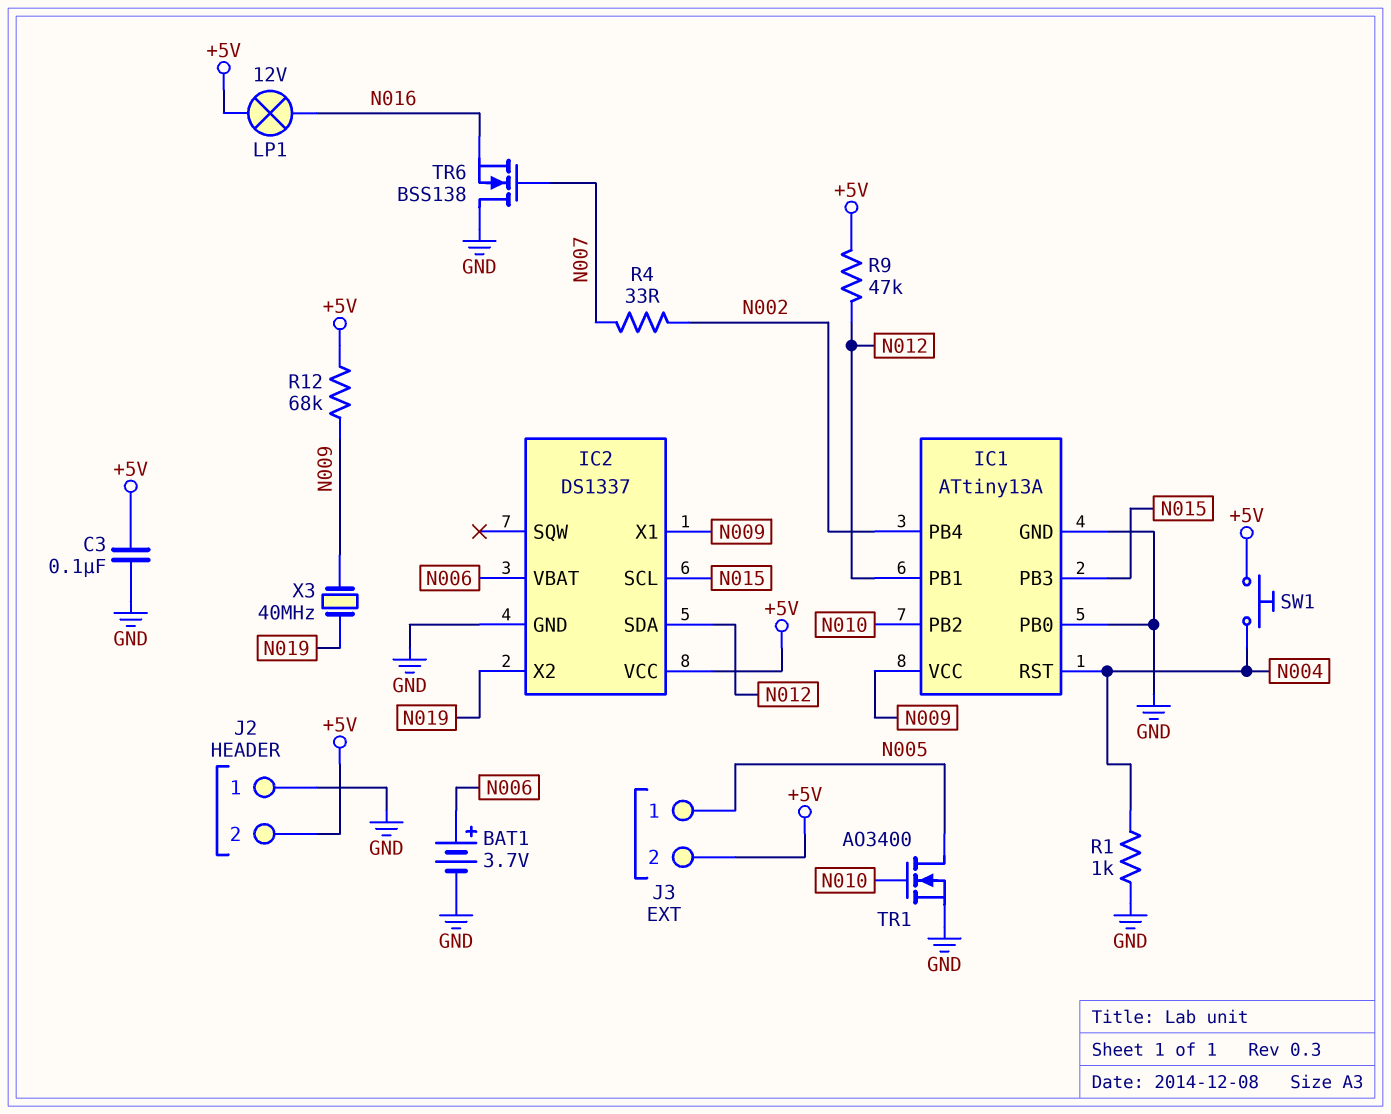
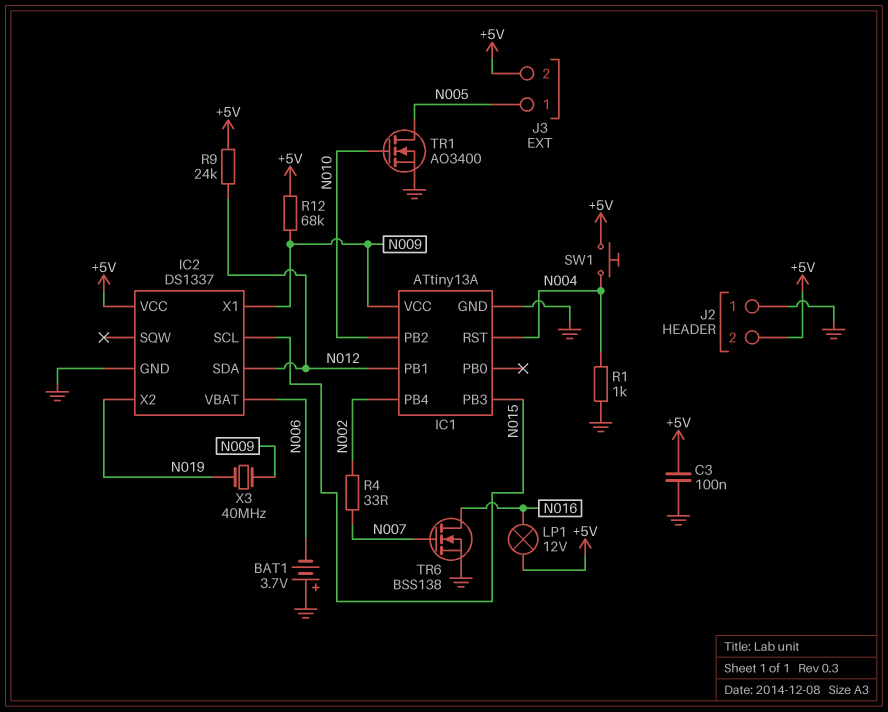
BAT1: 3.7V (plus N006, minus GND) -> 3.7V (plus GND, minus N006)
IC1 pin PB0: GND -> none
R9: 47k (+5V, N012) -> 24k (+5V, N012)
TR6: NMOS BSS138 (G N007, D GND, S N016) -> NMOS BSS138 (G N007, D N016, S GND)

